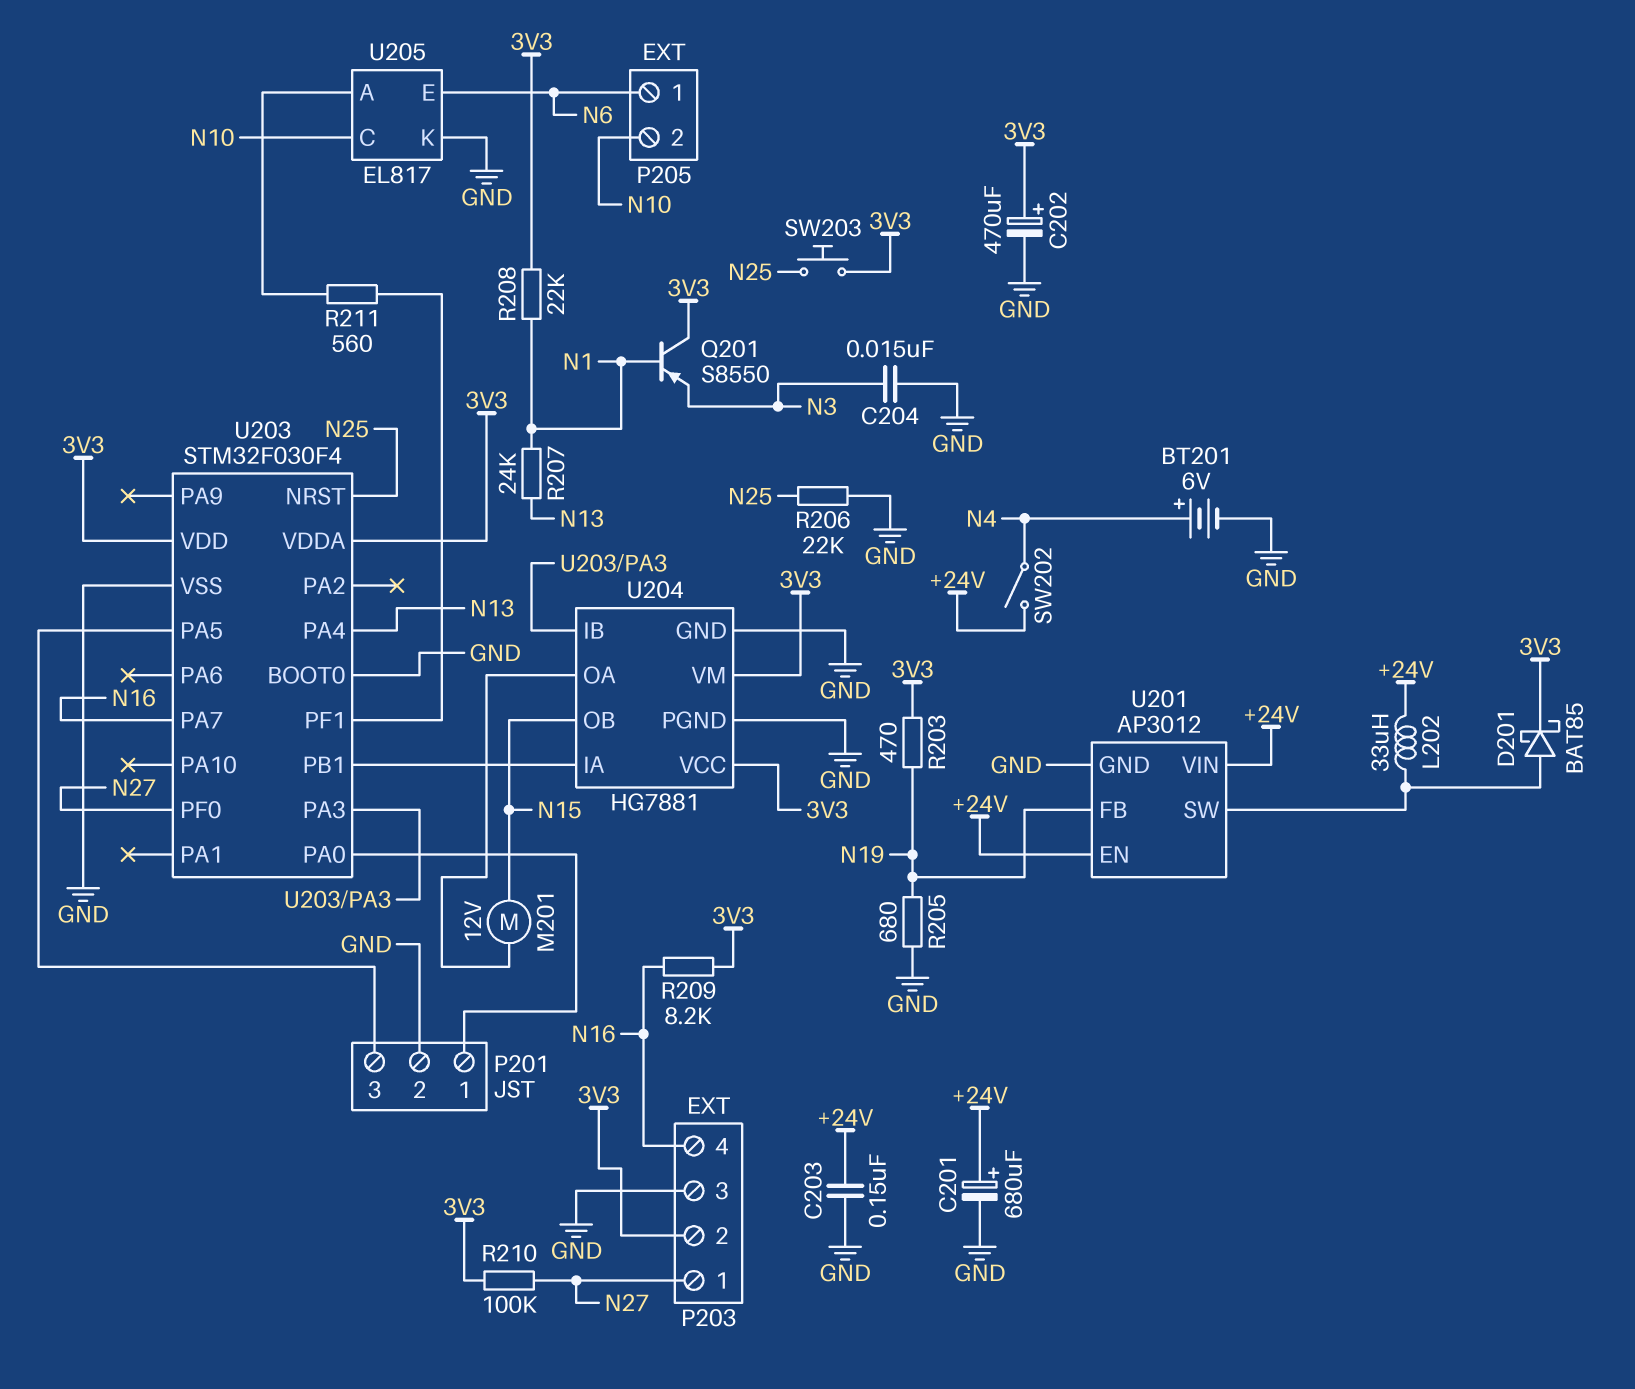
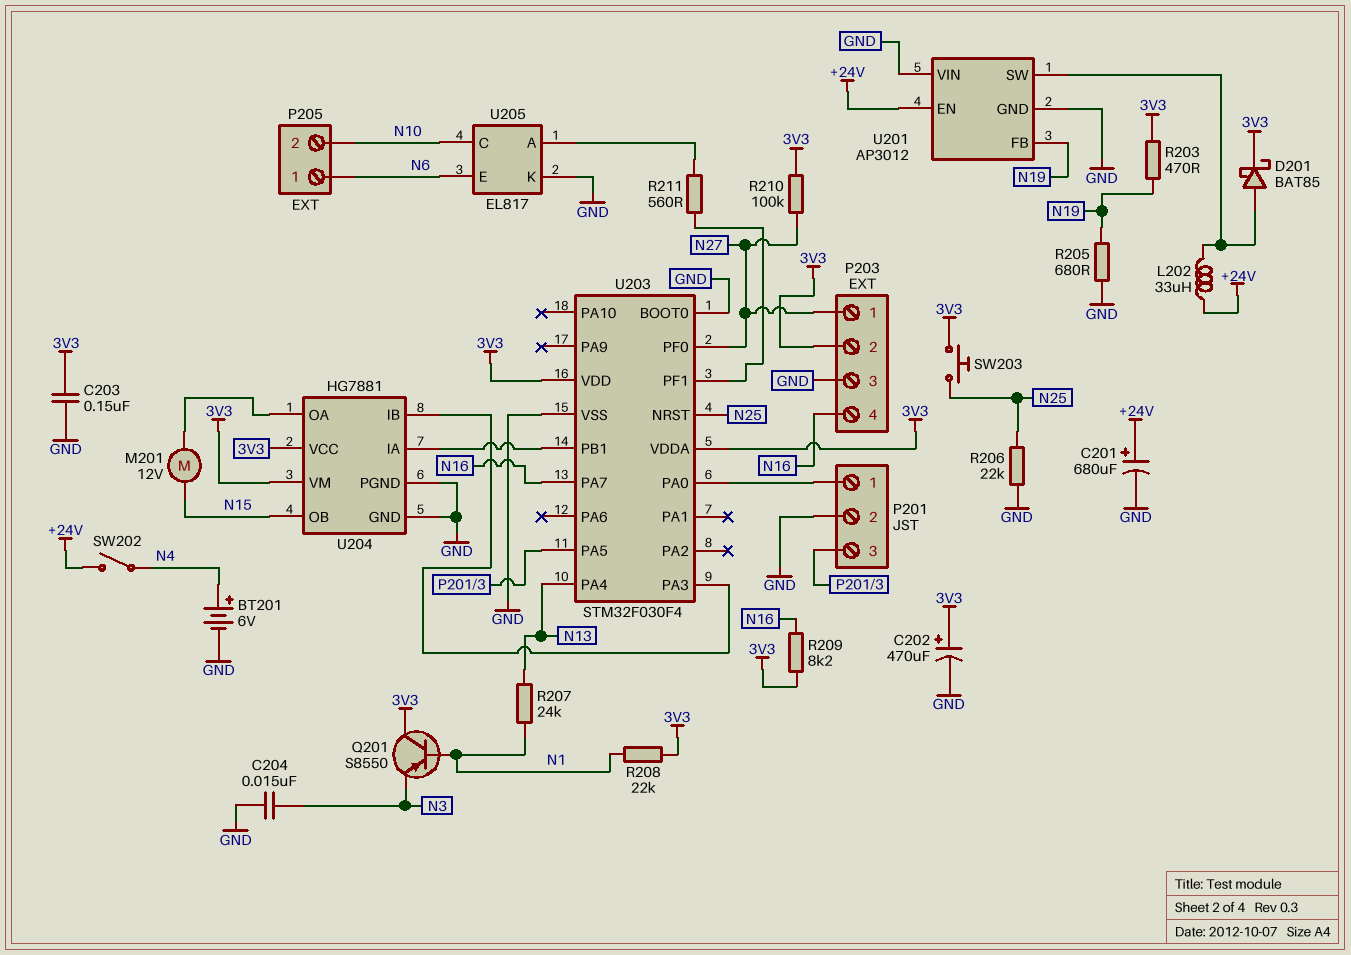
C203: 150nF (+24V, GND) -> 150nF (3V3, GND)
U201 pin VIN: +24V -> GND

